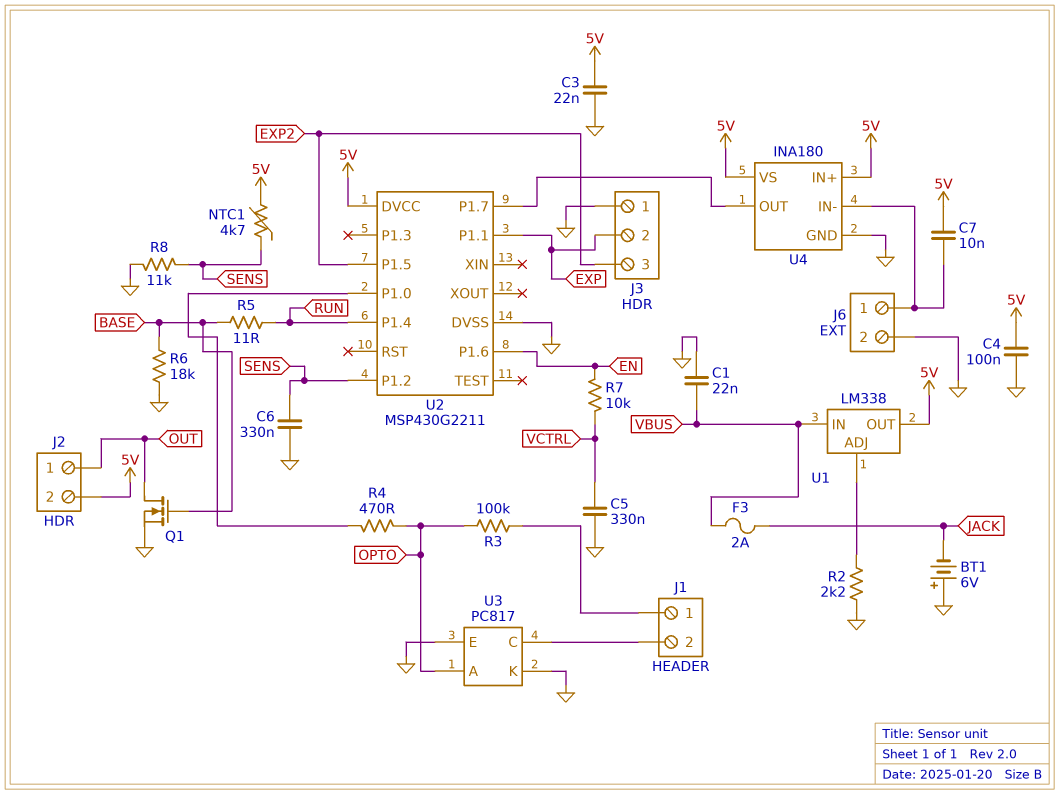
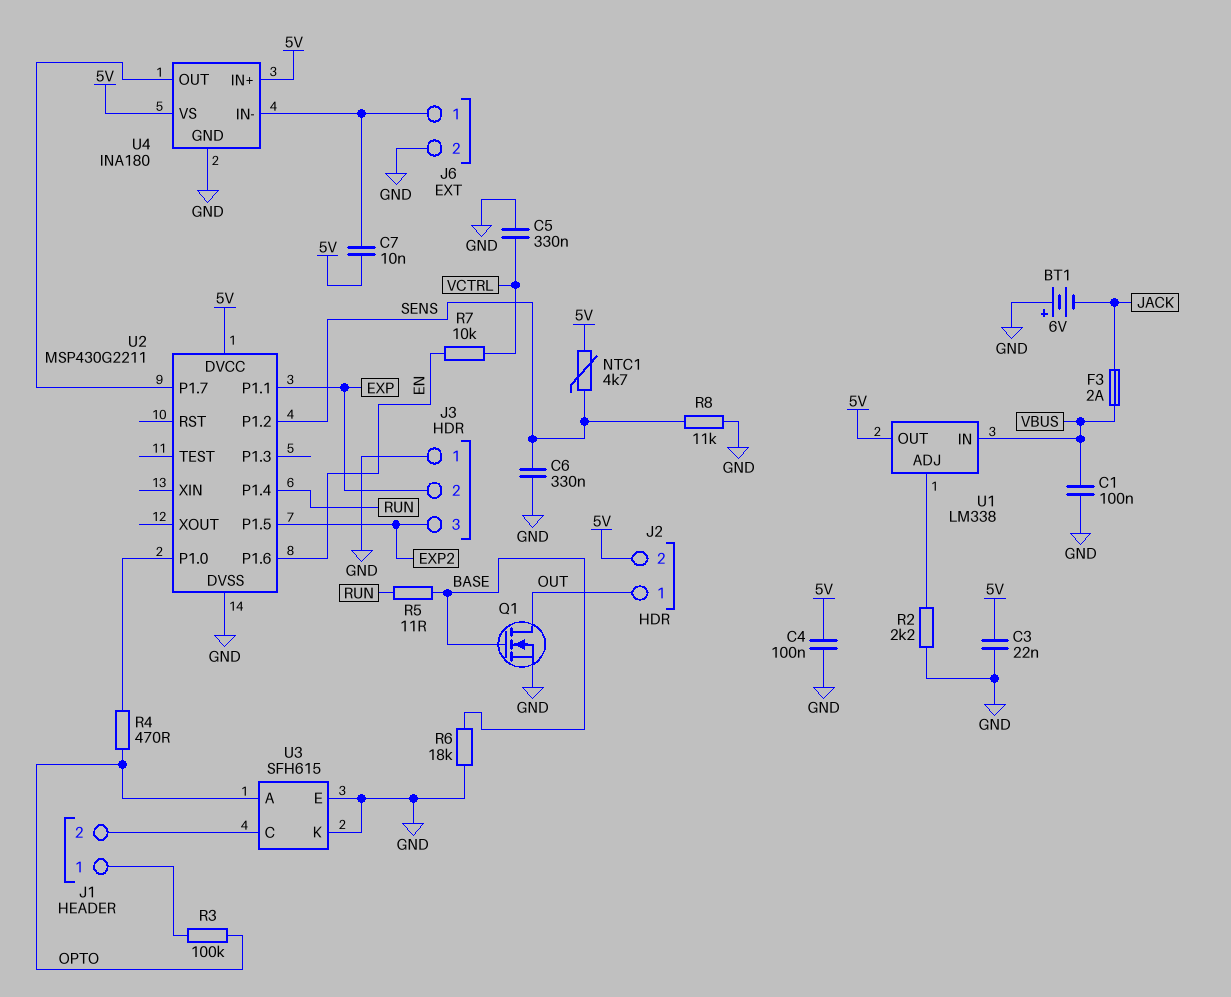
C1: 22nF (GND, VBUS) -> 100nF (GND, VBUS)
U3: PC817 -> SFH615

